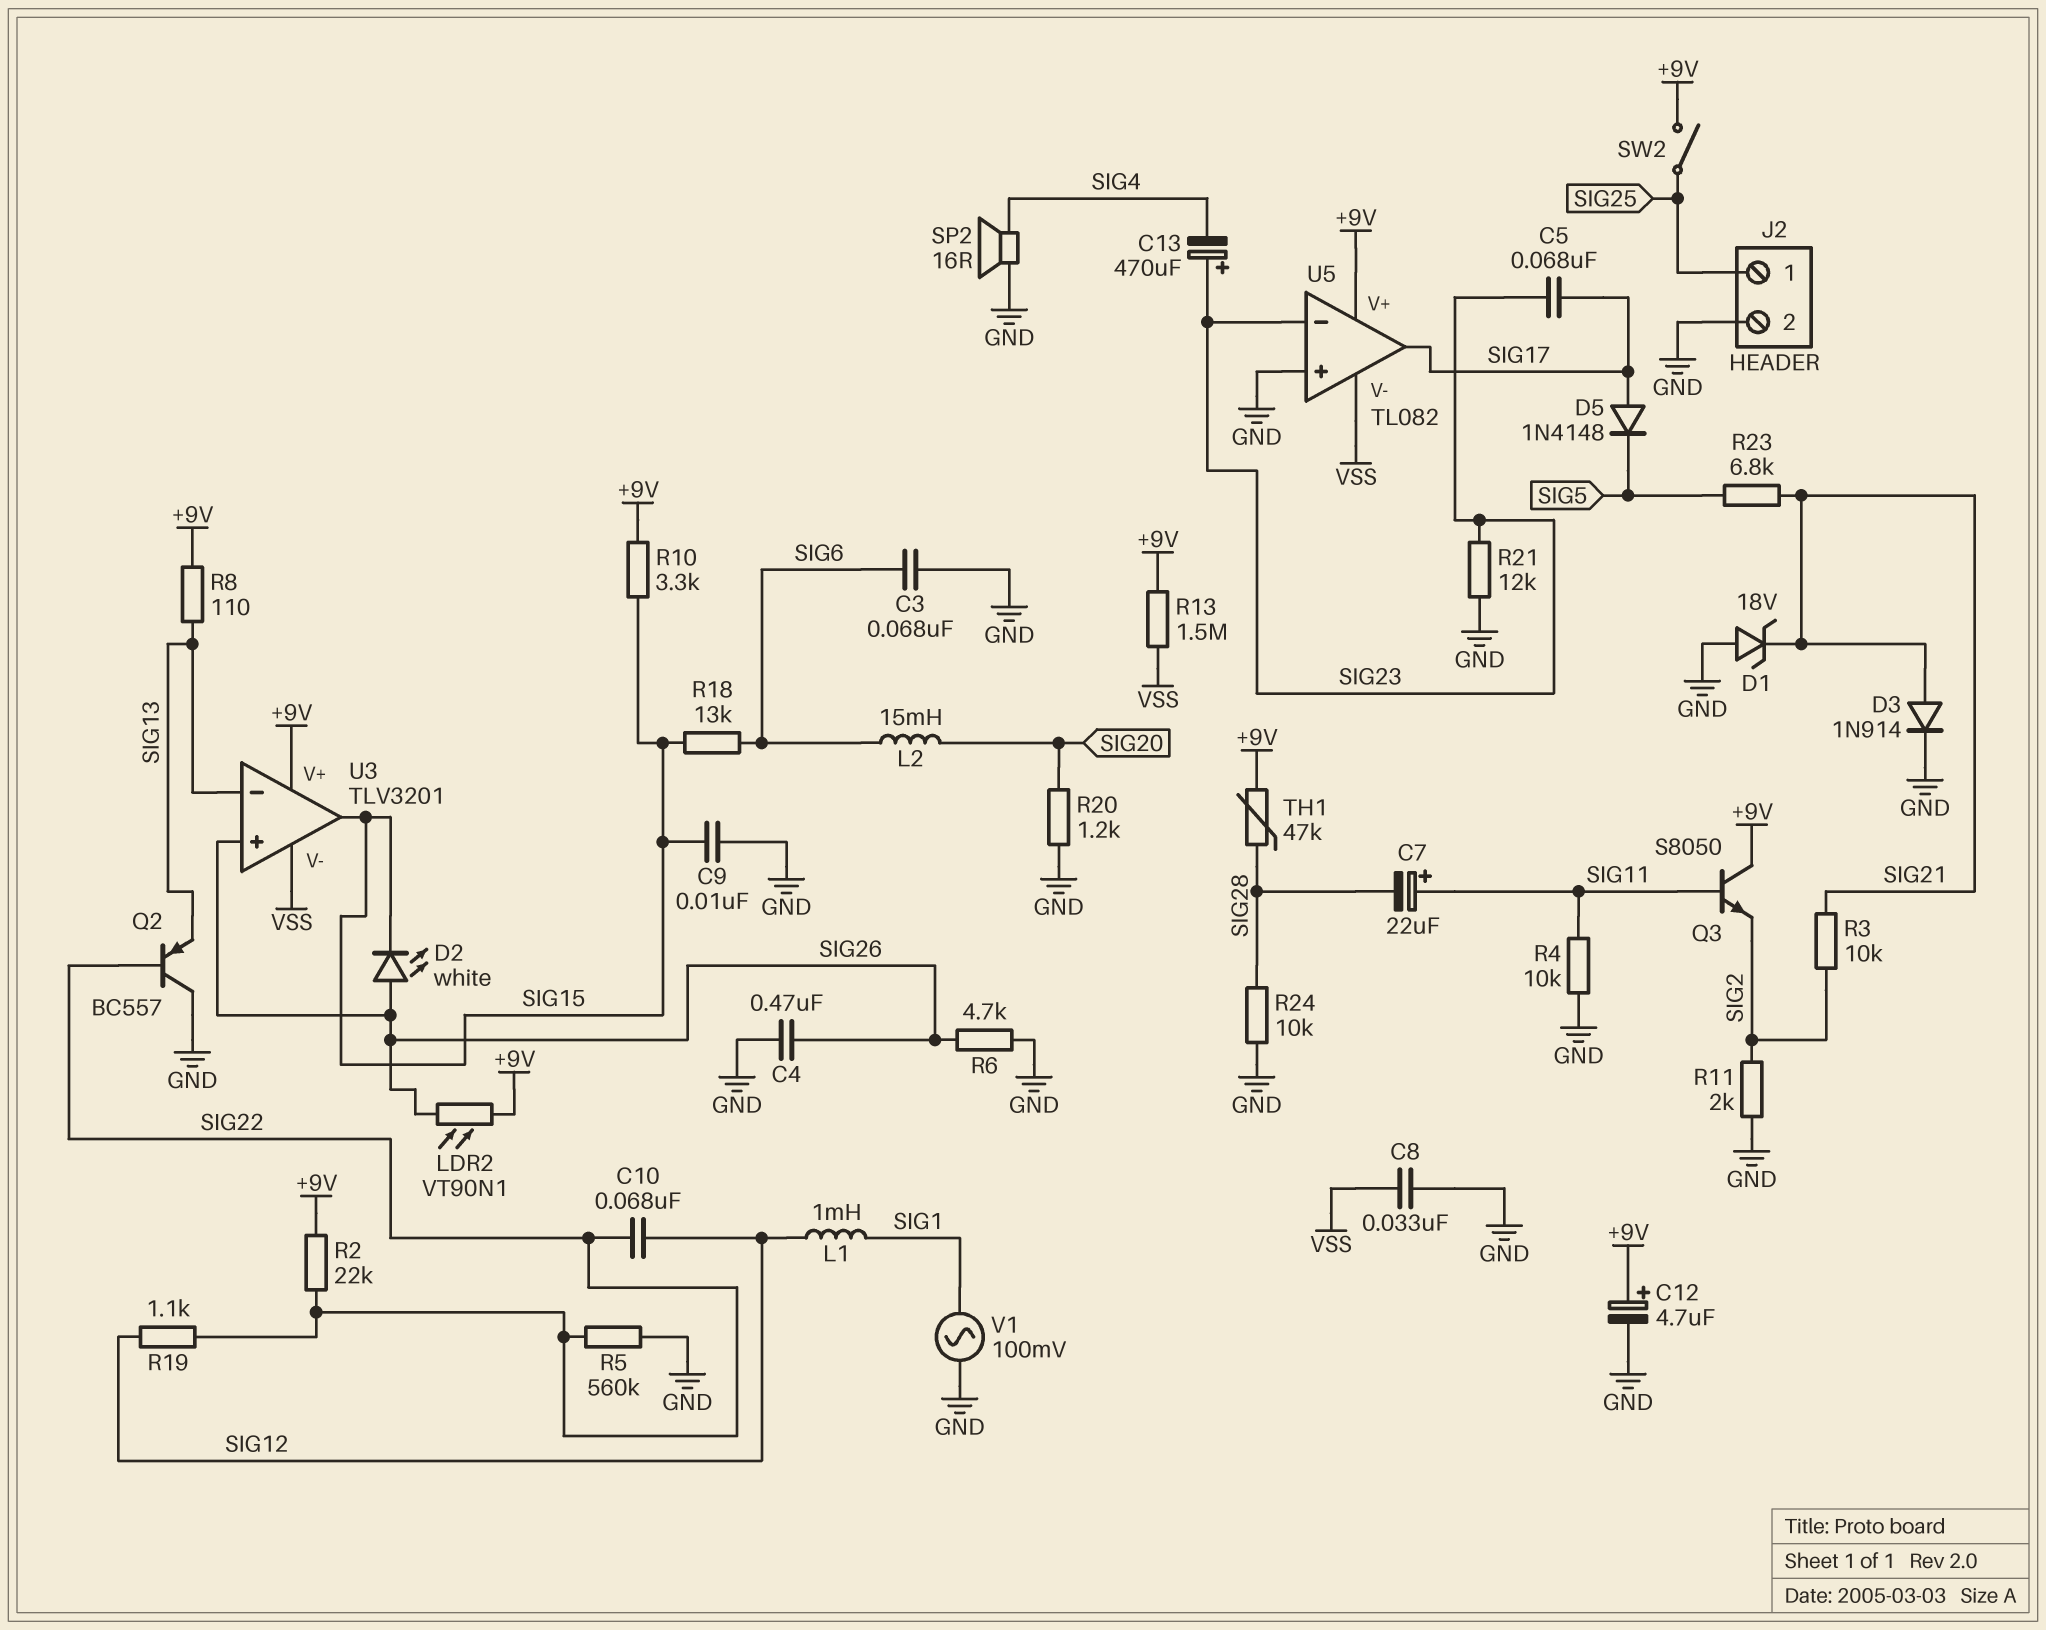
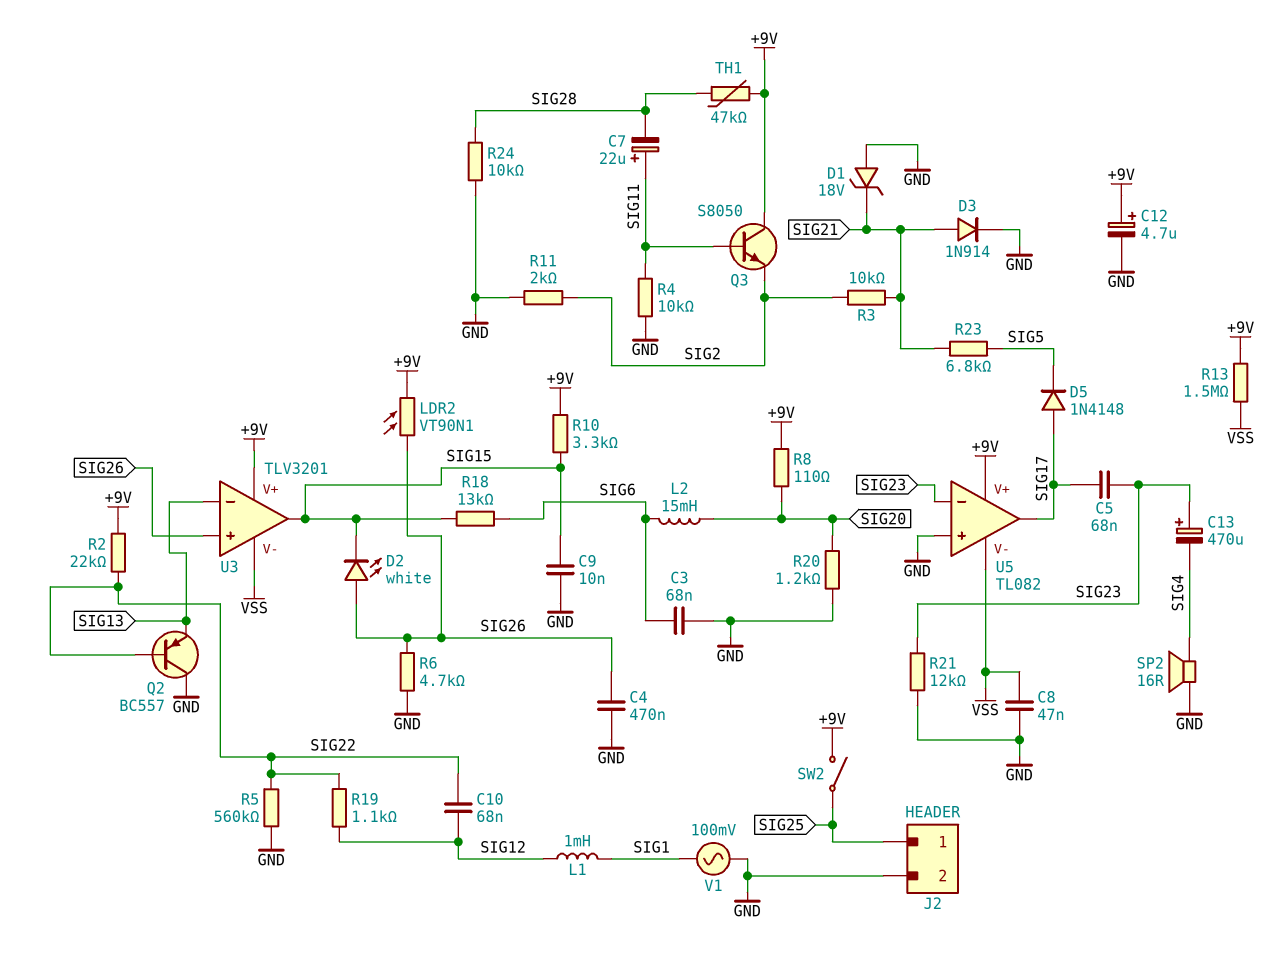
C8: 33nF (GND, VSS) -> 47nF (GND, VSS)
R8: 110 (+9V, SIG13) -> 110 (+9V, SIG20)

